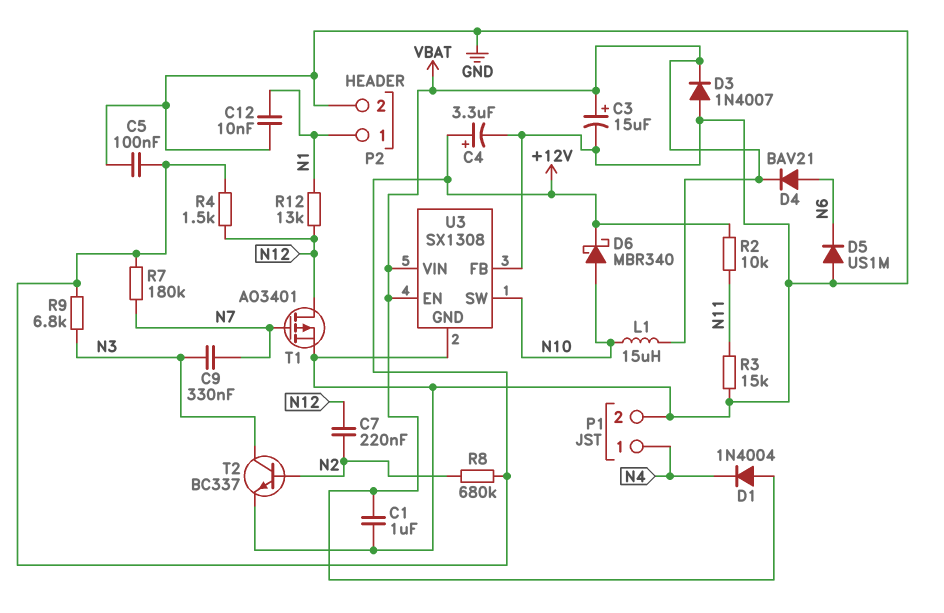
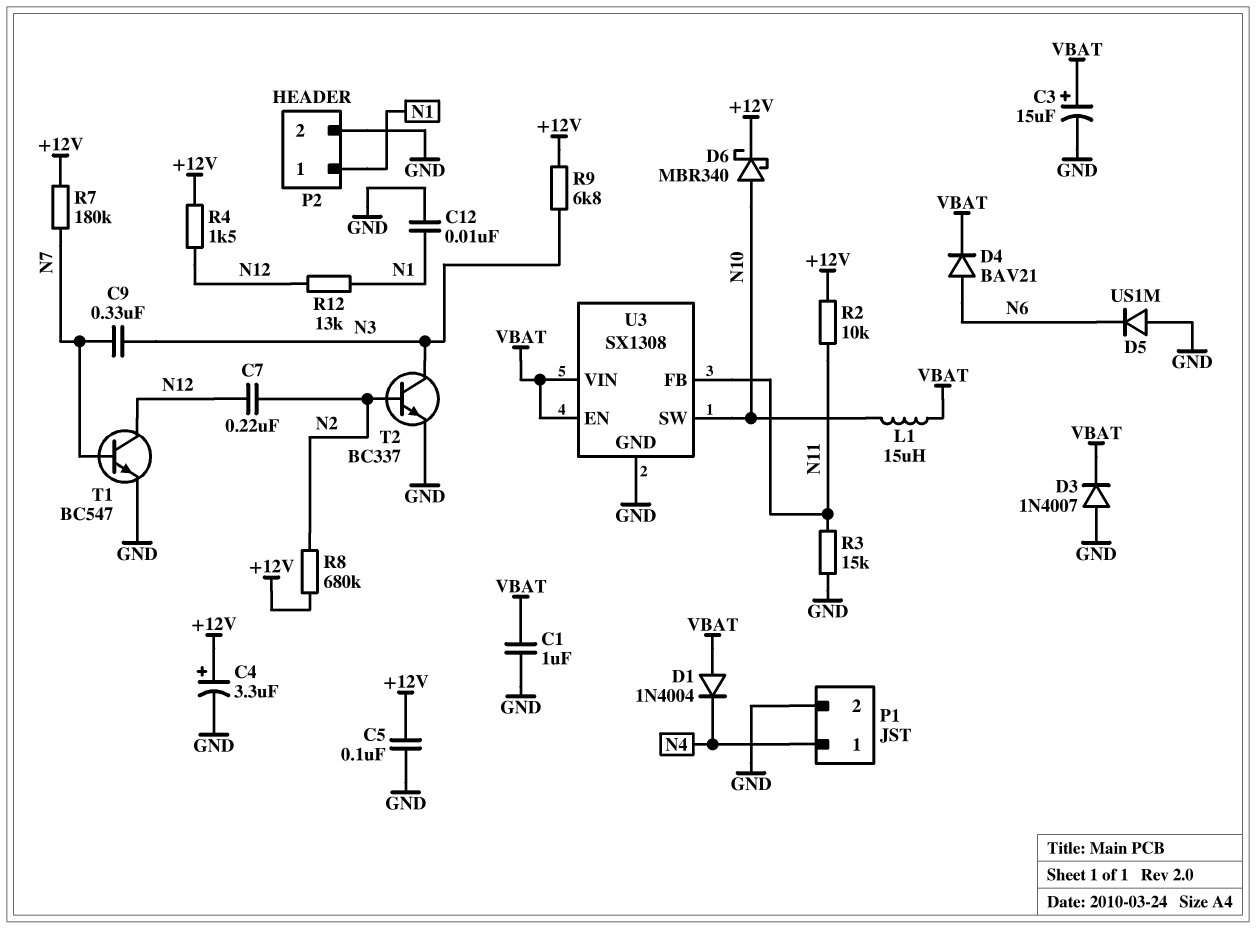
T1: PMOS AO3401 (G N7, D N12, S GND) -> NPN BC547 (B N7, C N12, E GND)
U3 pin FB: GND -> N11

